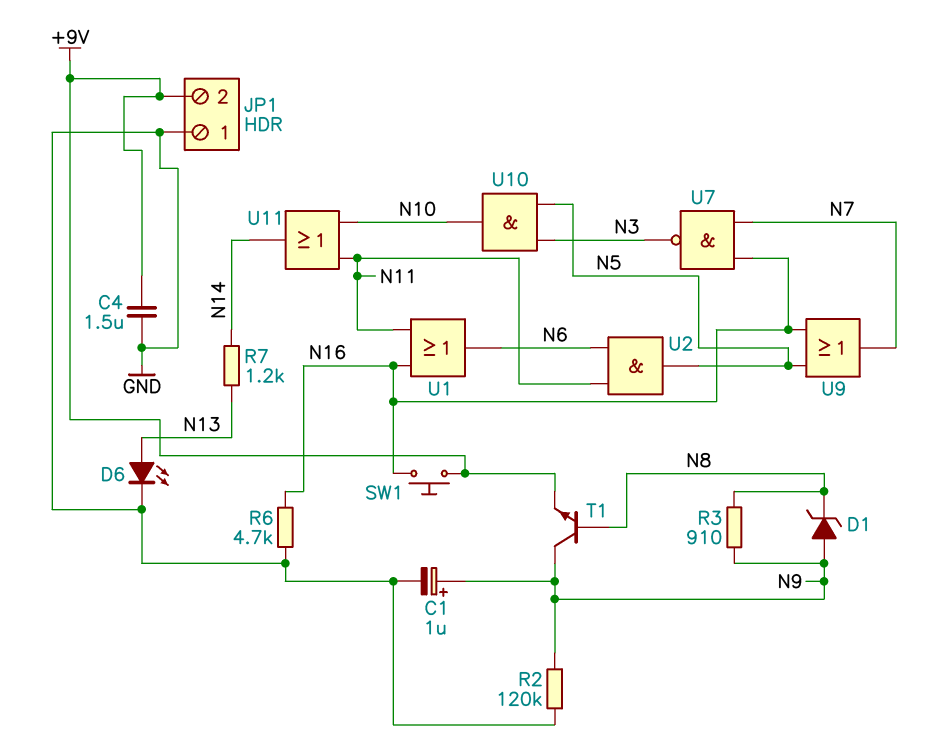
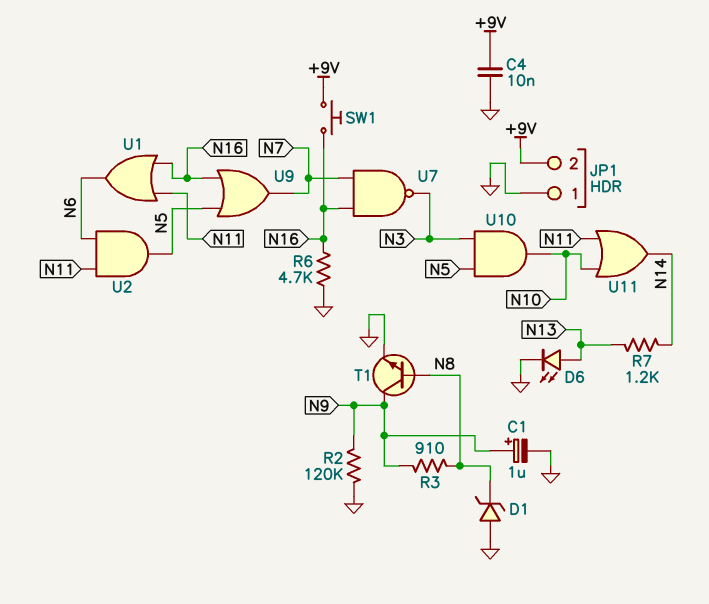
C4: 1.5uF (+9V, GND) -> 10nF (+9V, GND)
D1: zener (A N9, K N8) -> zener (A GND, K N8)
T1: NPN (B N8, C N9, E +9V) -> NPN (B N8, C N9, E GND)

